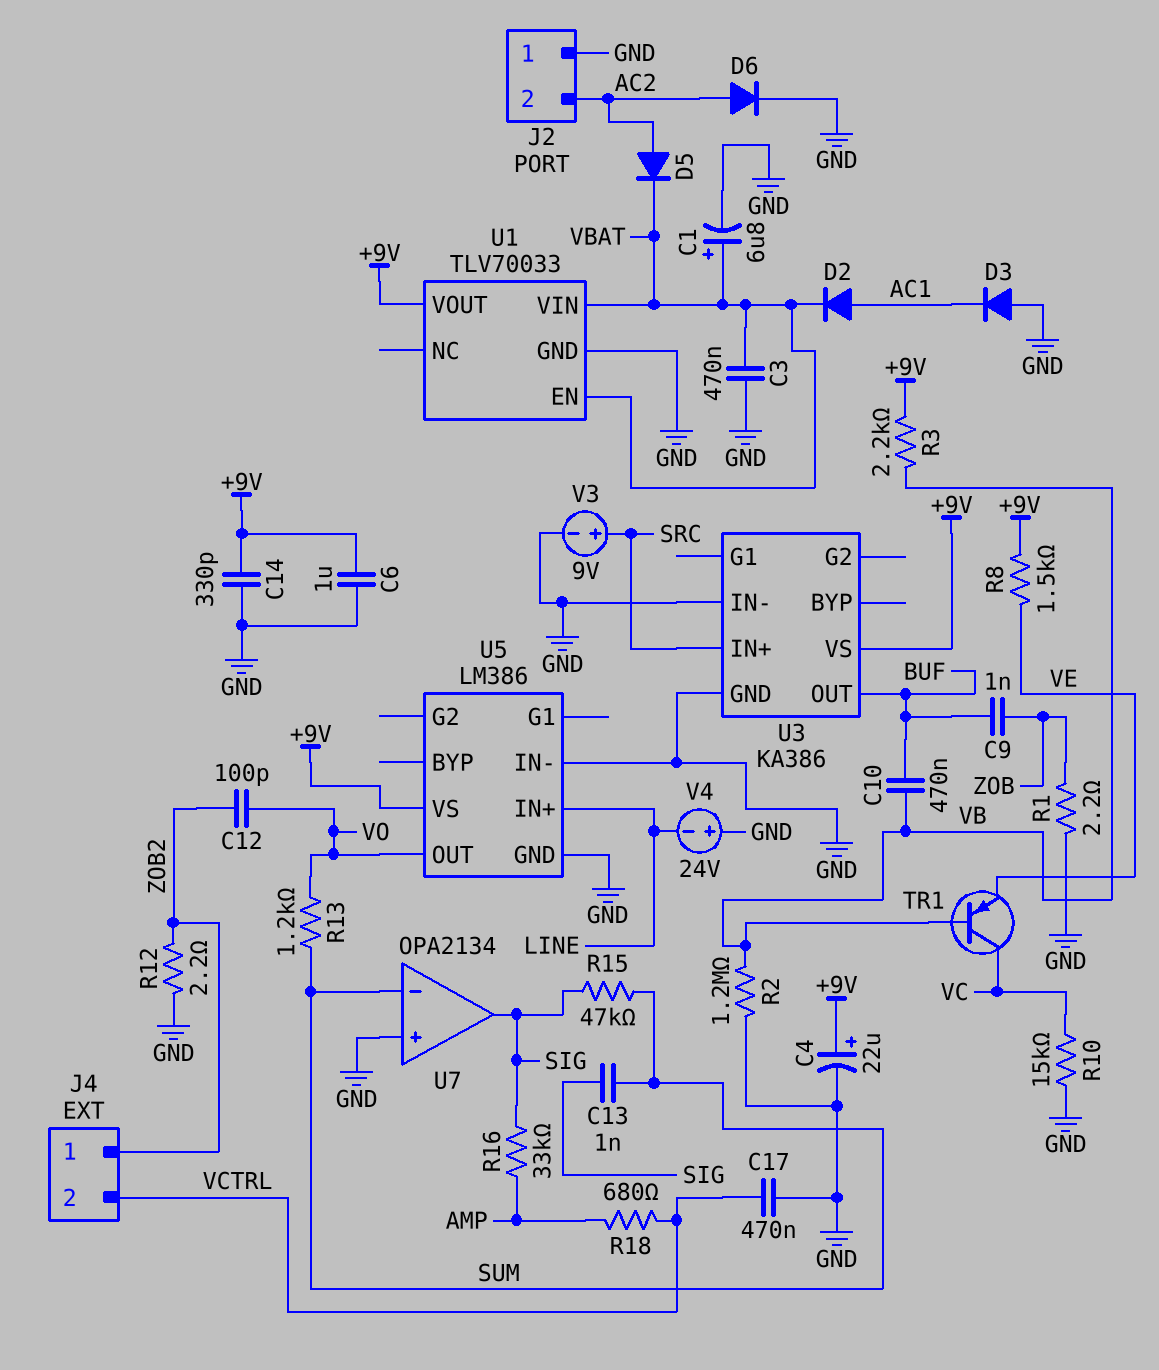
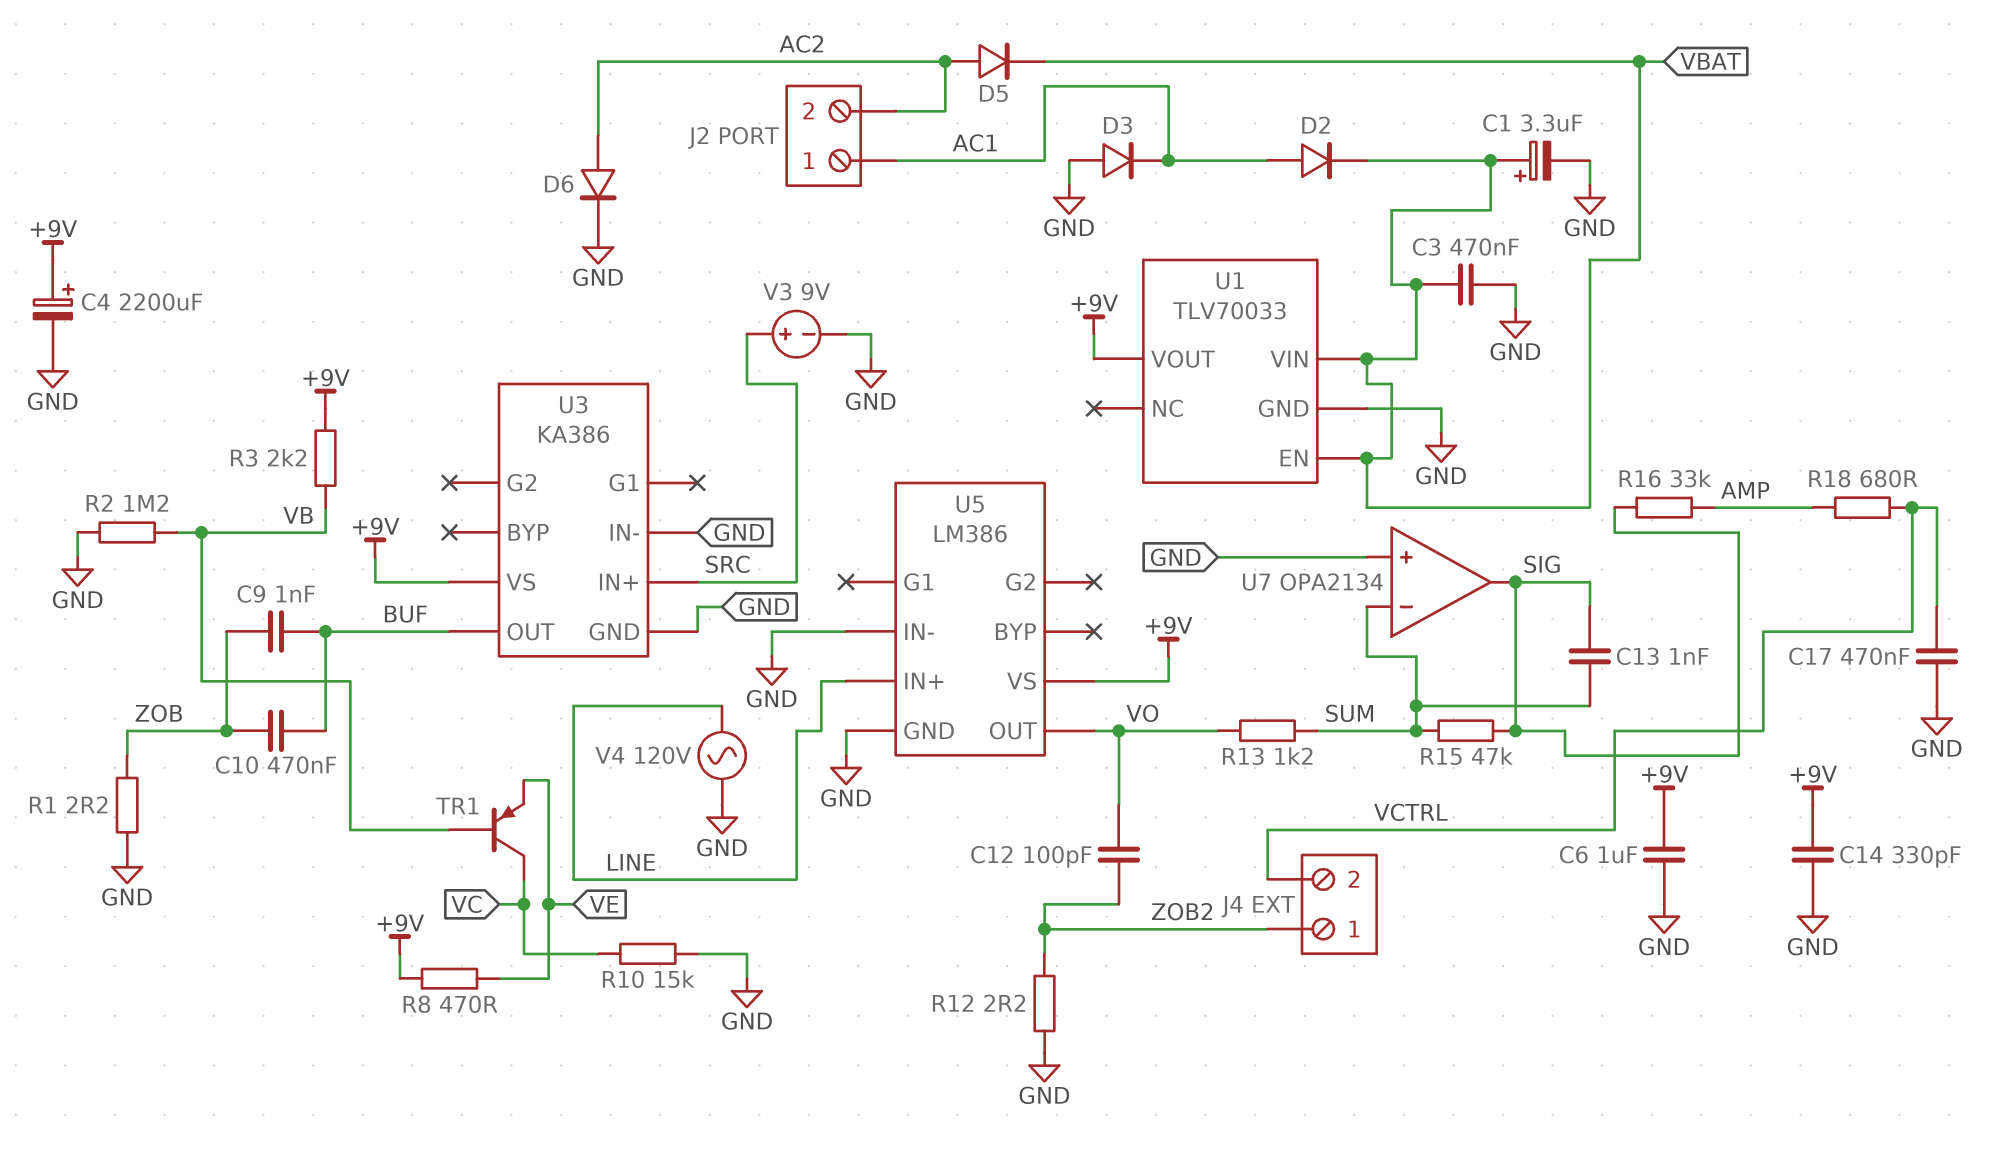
C1: 6.8uF (plus VBAT, minus GND) -> 3.3uF (plus VBAT, minus GND)
C4: 22uF (plus +9V, minus GND) -> 2200uF (plus +9V, minus GND)
C10: 470nF (BUF, VB) -> 470nF (BUF, ZOB)
J2 pin 1: GND -> AC1
R8: 1.5k (+9V, VE) -> 470 (+9V, VE)
V4: 24V (plus GND, minus LINE) -> AC 120V (GND, LINE)

